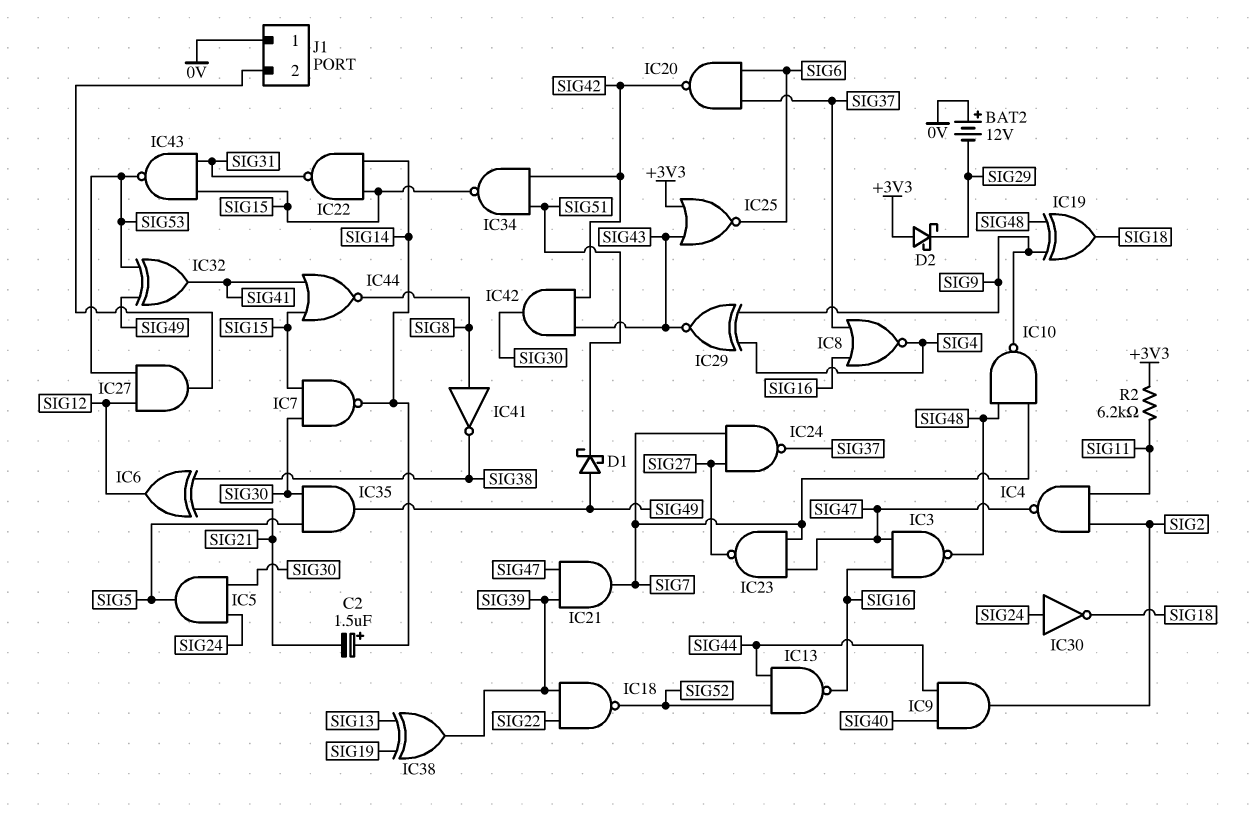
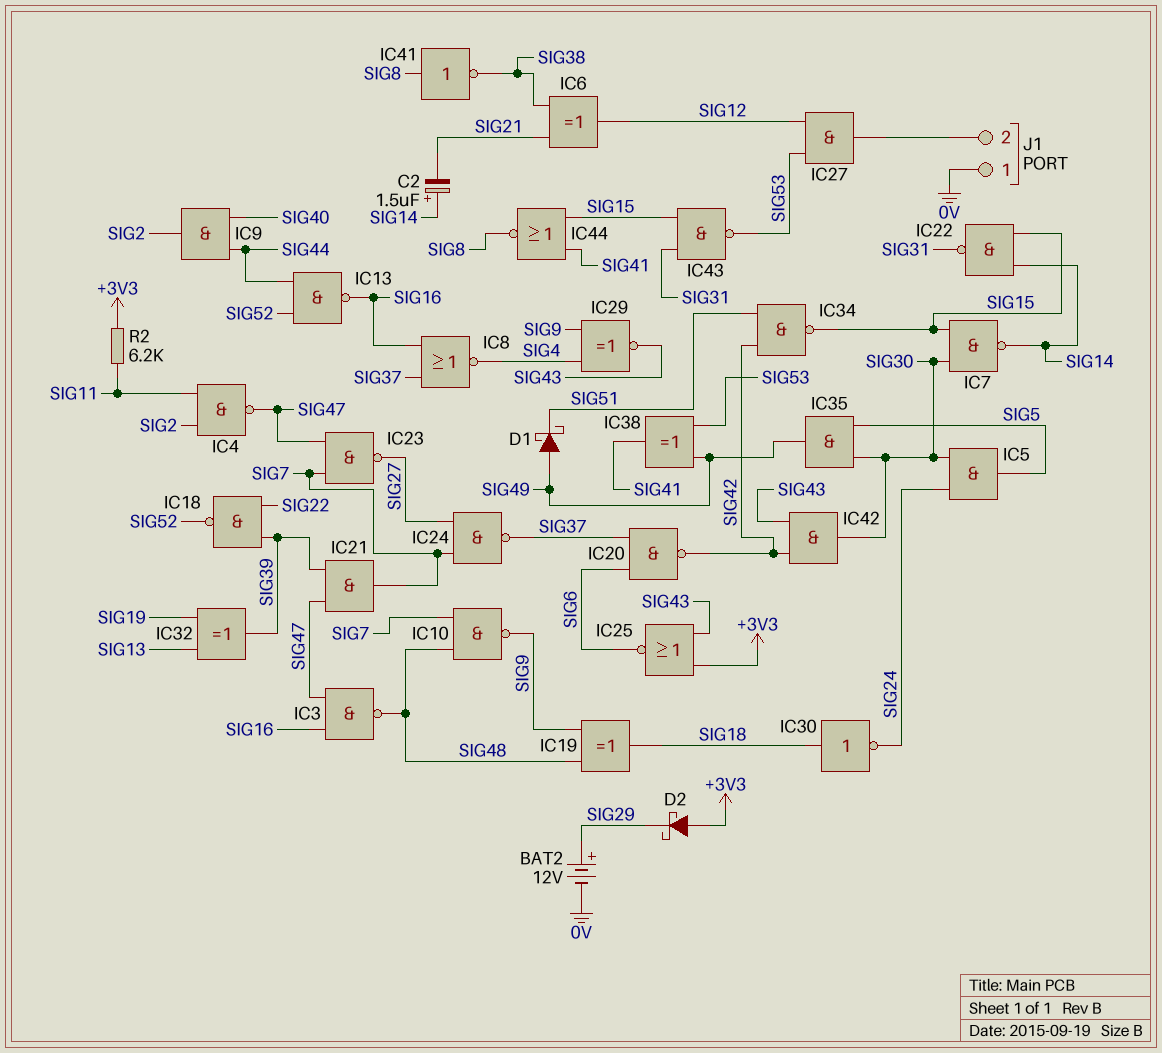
BAT2: 12V (plus 0V, minus SIG29) -> 12V (plus SIG29, minus 0V)
IC30: NOT (in SIG24, out SIG18) -> NOT (in SIG18, out SIG24)
IC32: XOR (in SIG49, in SIG53, out SIG41) -> XOR (in SIG13, in SIG19, out SIG39)
IC38: XOR (in SIG13, in SIG19, out SIG39) -> XOR (in SIG49, in SIG53, out SIG41)

